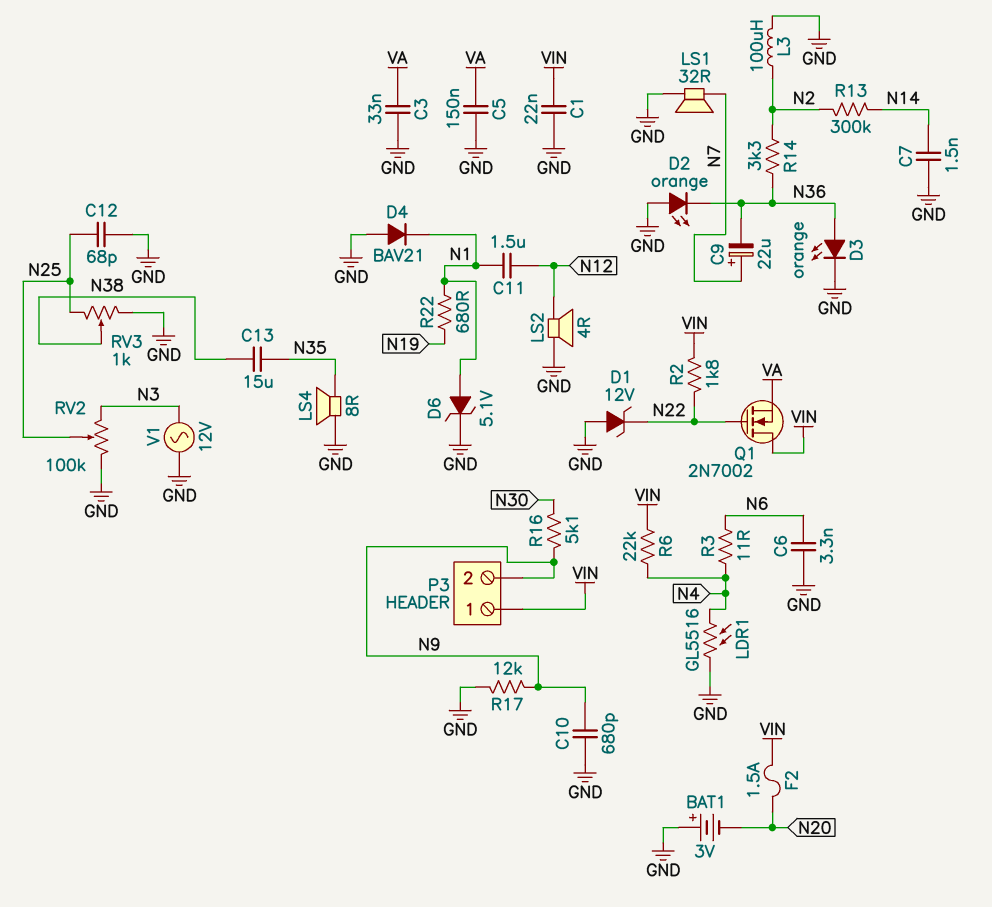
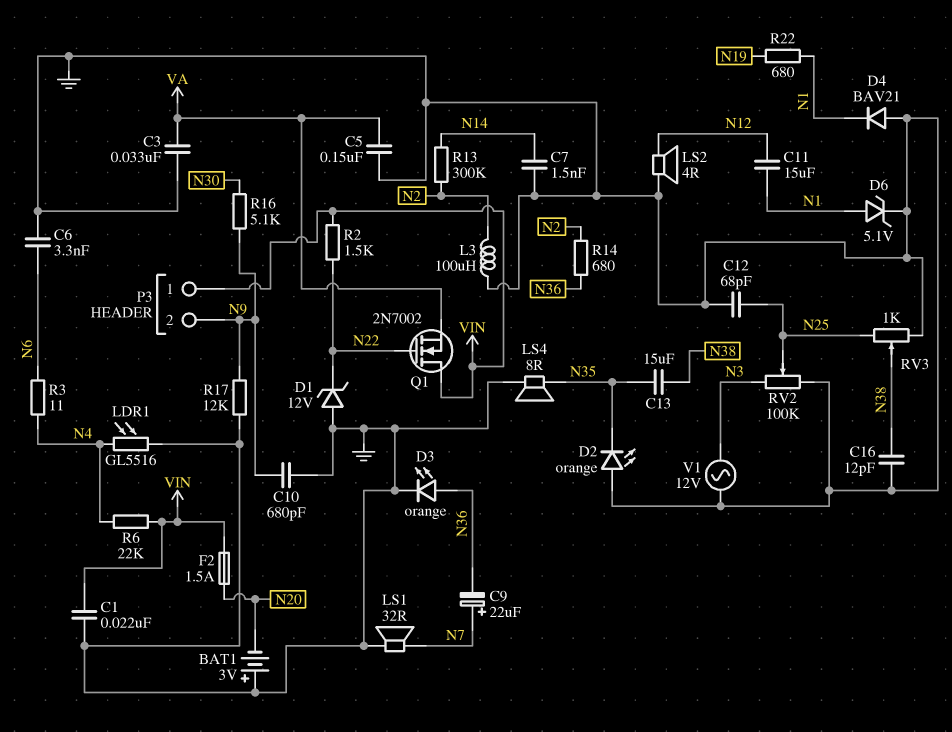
C11: 1.5uF (N1, N12) -> 15uF (N1, N12)
C16: none -> 12pF (GND, N38)
D2: LED orange (A GND, K N36) -> LED orange (A GND, K N35)
R2: 1.8k (N22, VIN) -> 1.5k (N22, VIN)
R14: 3.3k (N2, N36) -> 680 (N2, N36)

